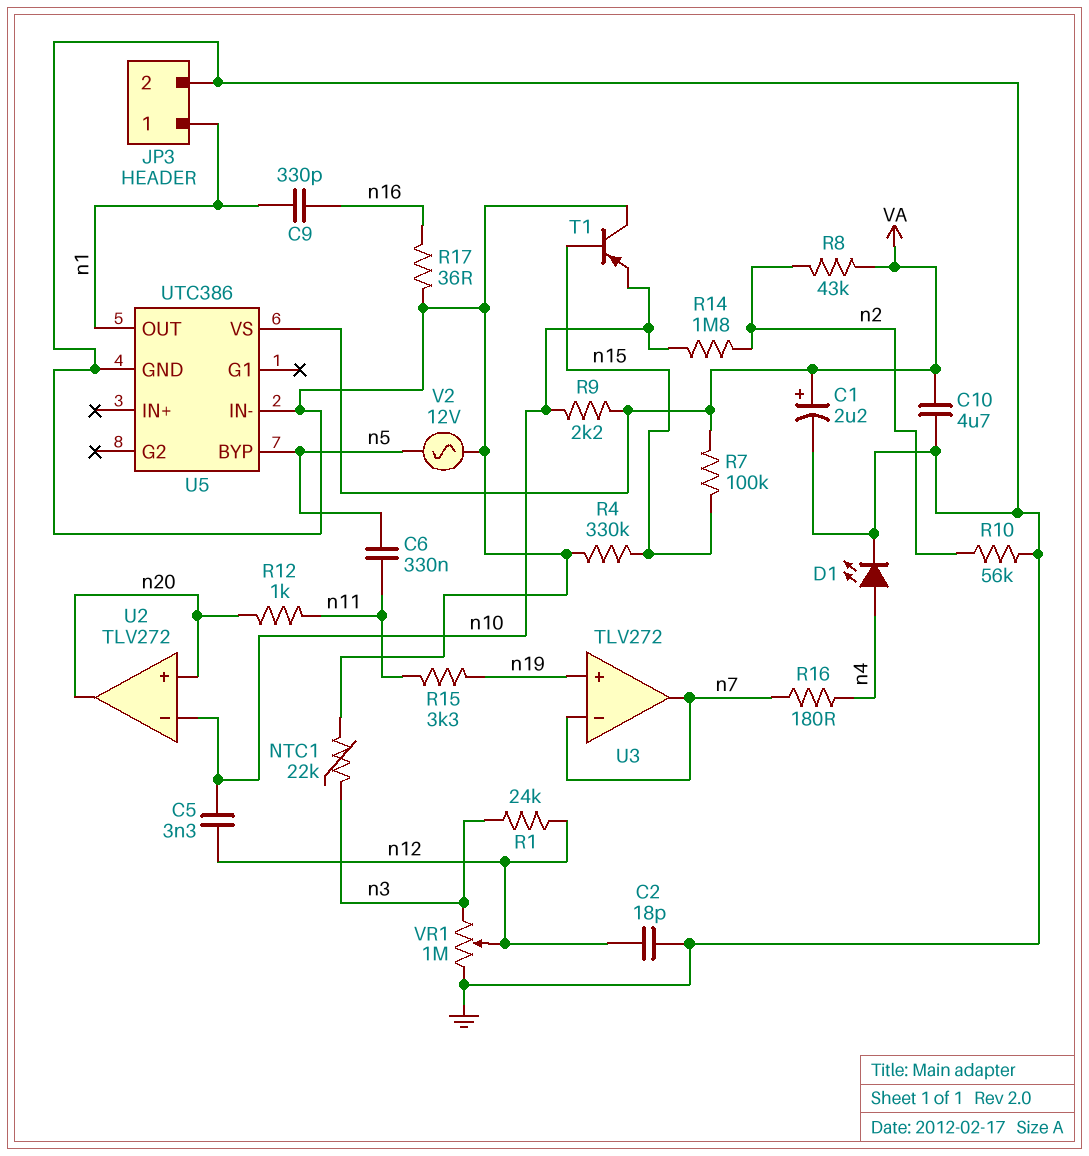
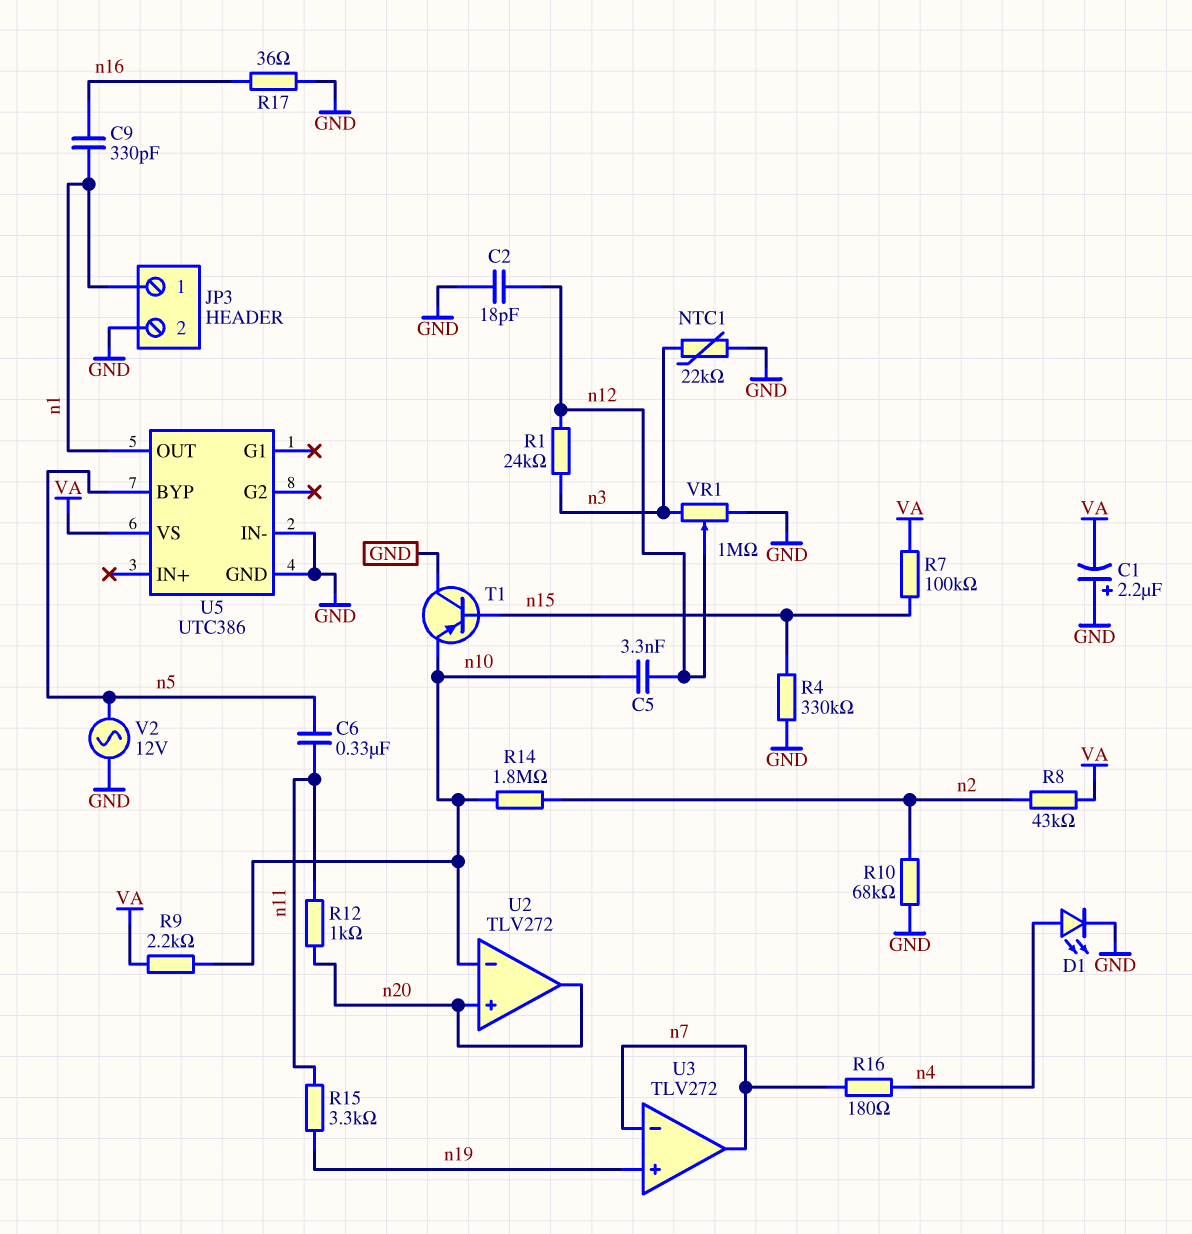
C1: 2.2uF (plus VA, minus GND) -> 2.2uF (plus GND, minus VA)
C10: 4.7uF (GND, VA) -> none
R10: 56k (GND, n2) -> 68k (GND, n2)

